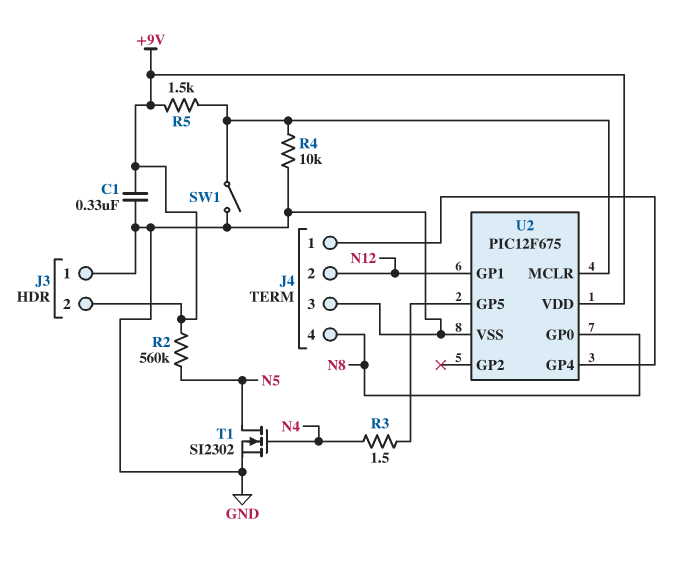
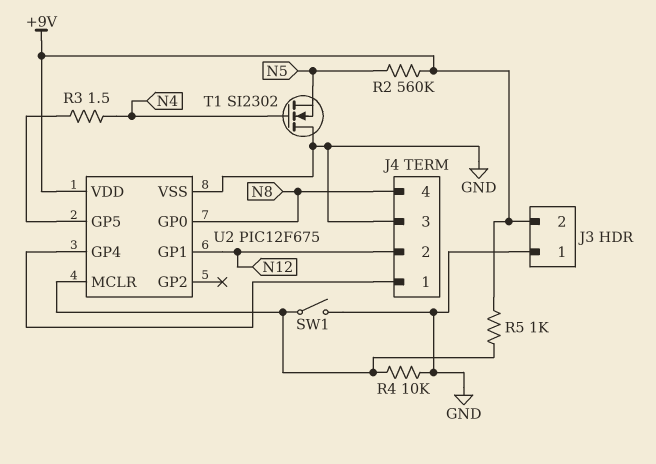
C1: 330nF (+9V, GND) -> none
R5: 1.5k (+9V, U2/MCLR) -> 1k (+9V, U2/MCLR)
T1: NMOS SI2302 (G N4, D N5, S GND) -> NMOS SI2302 (G N4, D GND, S N5)

